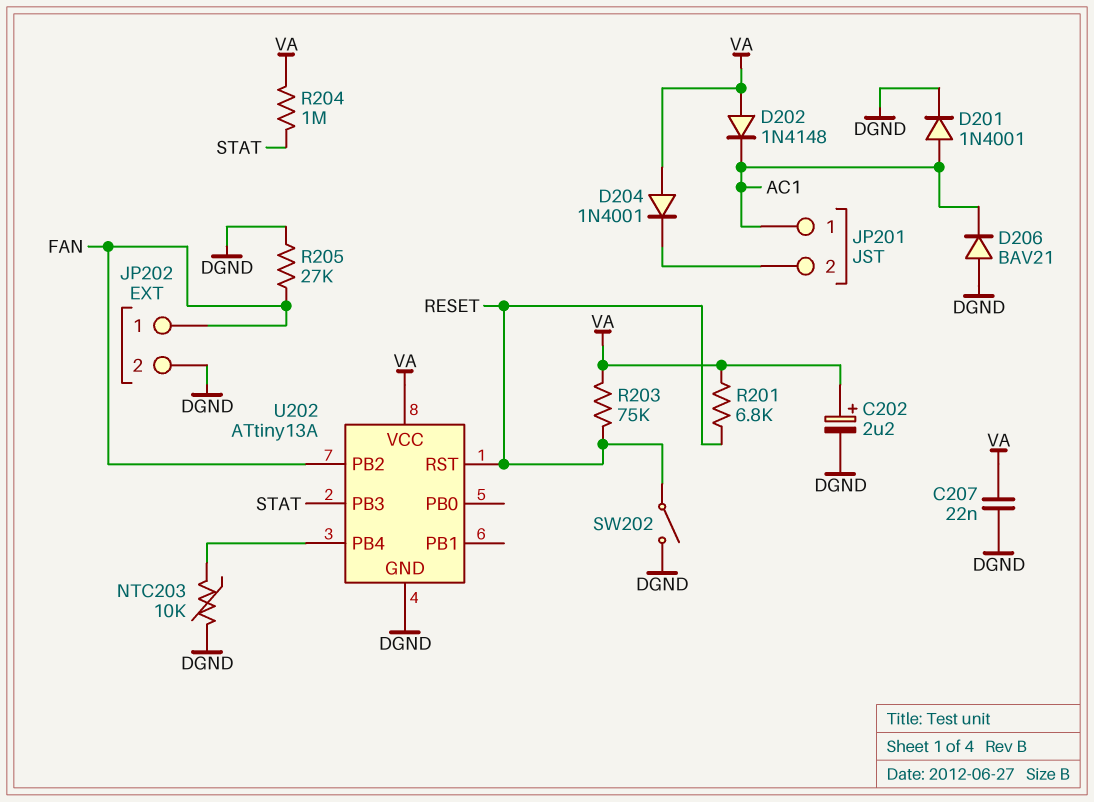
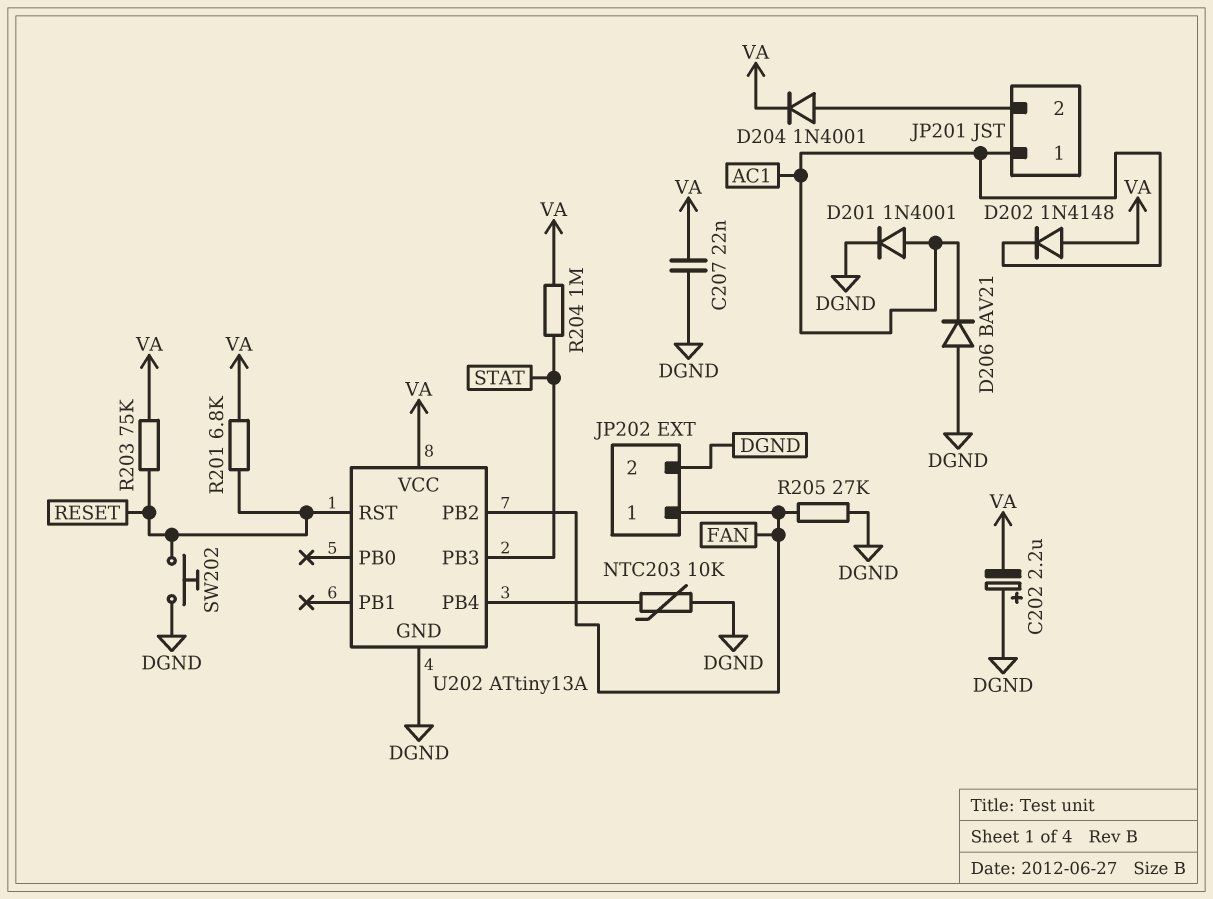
C202: 2.2uF (plus VA, minus DGND) -> 2.2uF (plus DGND, minus VA)
D204: diode 1N4001 (A VA, K JP201/2) -> diode 1N4001 (A JP201/2, K VA)
SW202: switch (DGND, RESET) -> button (DGND, RESET)

